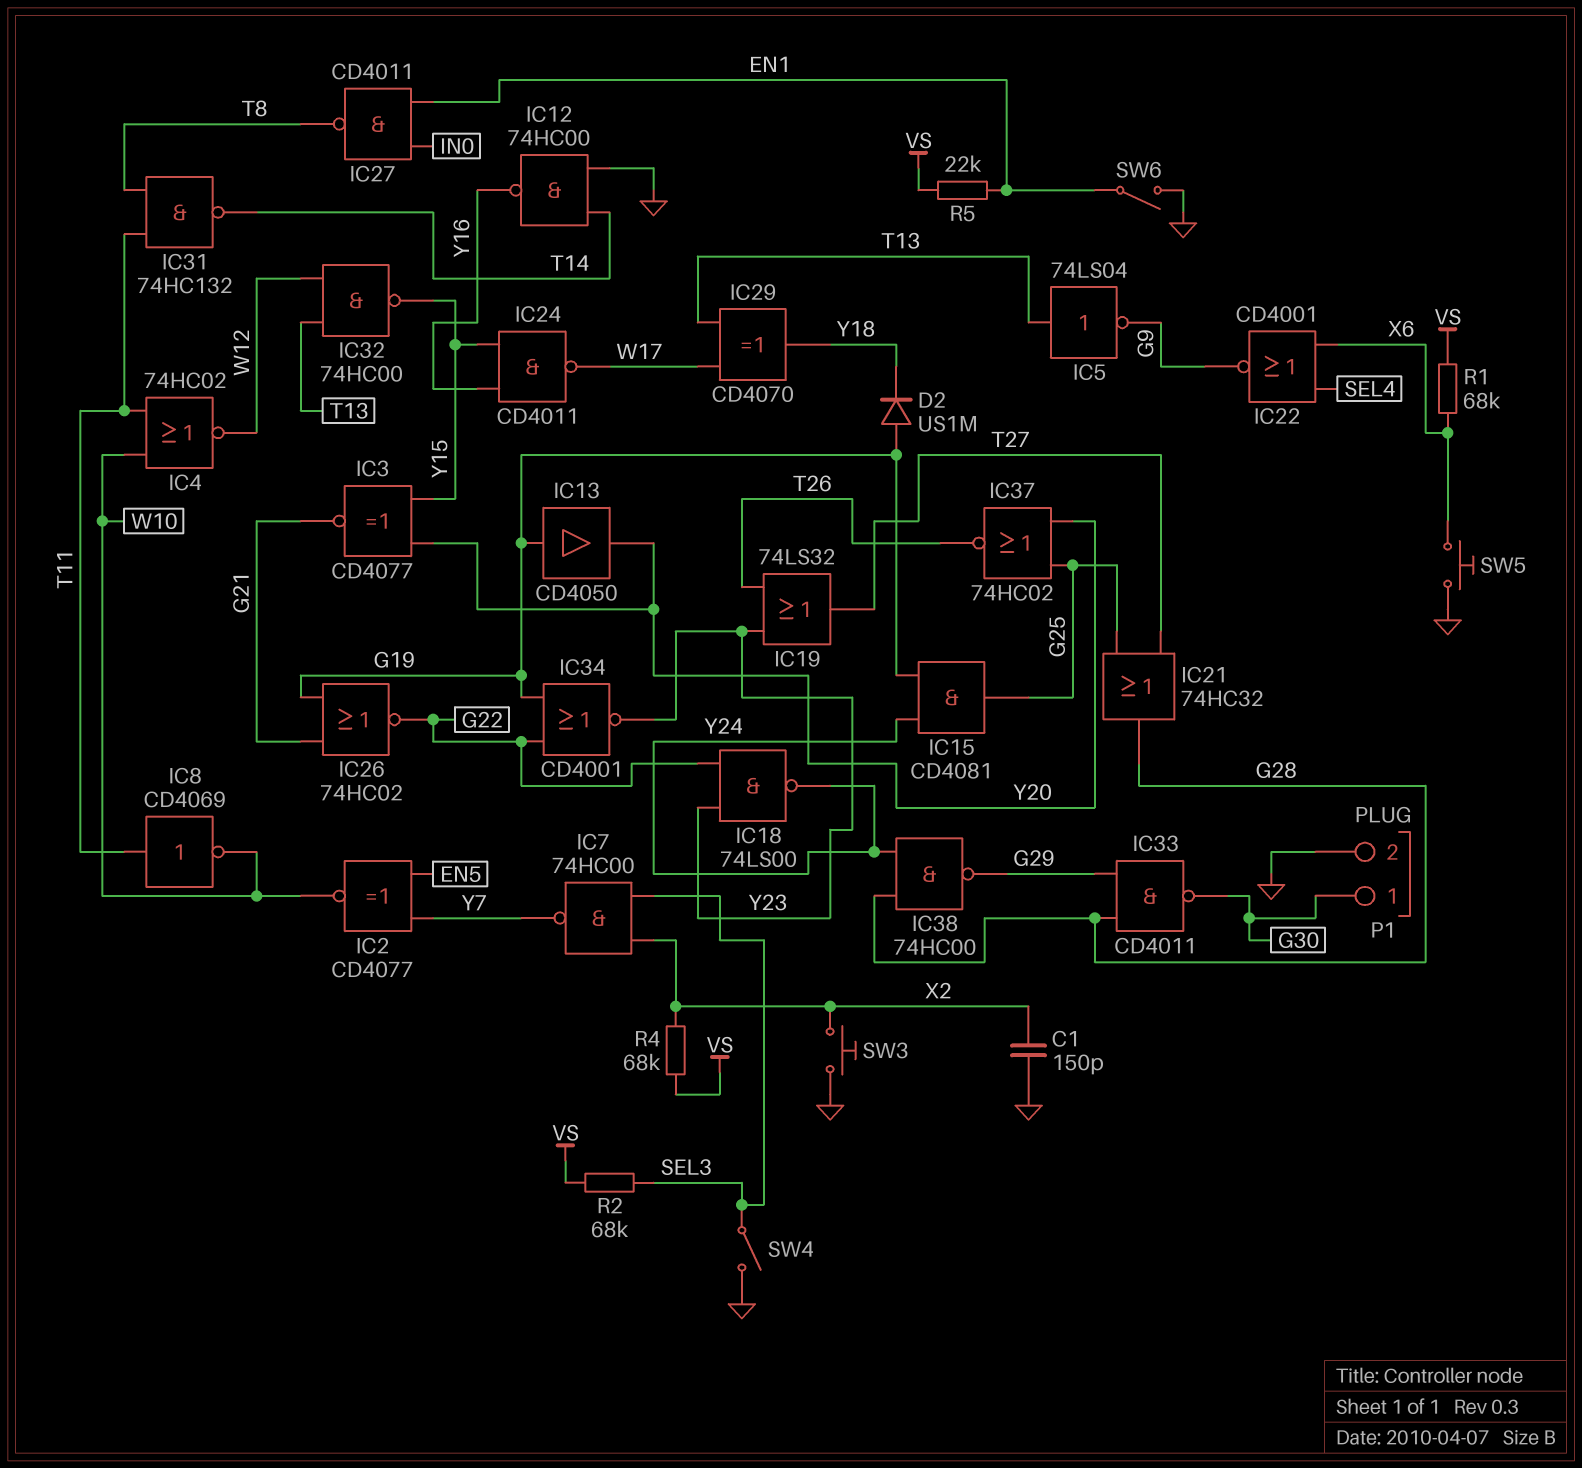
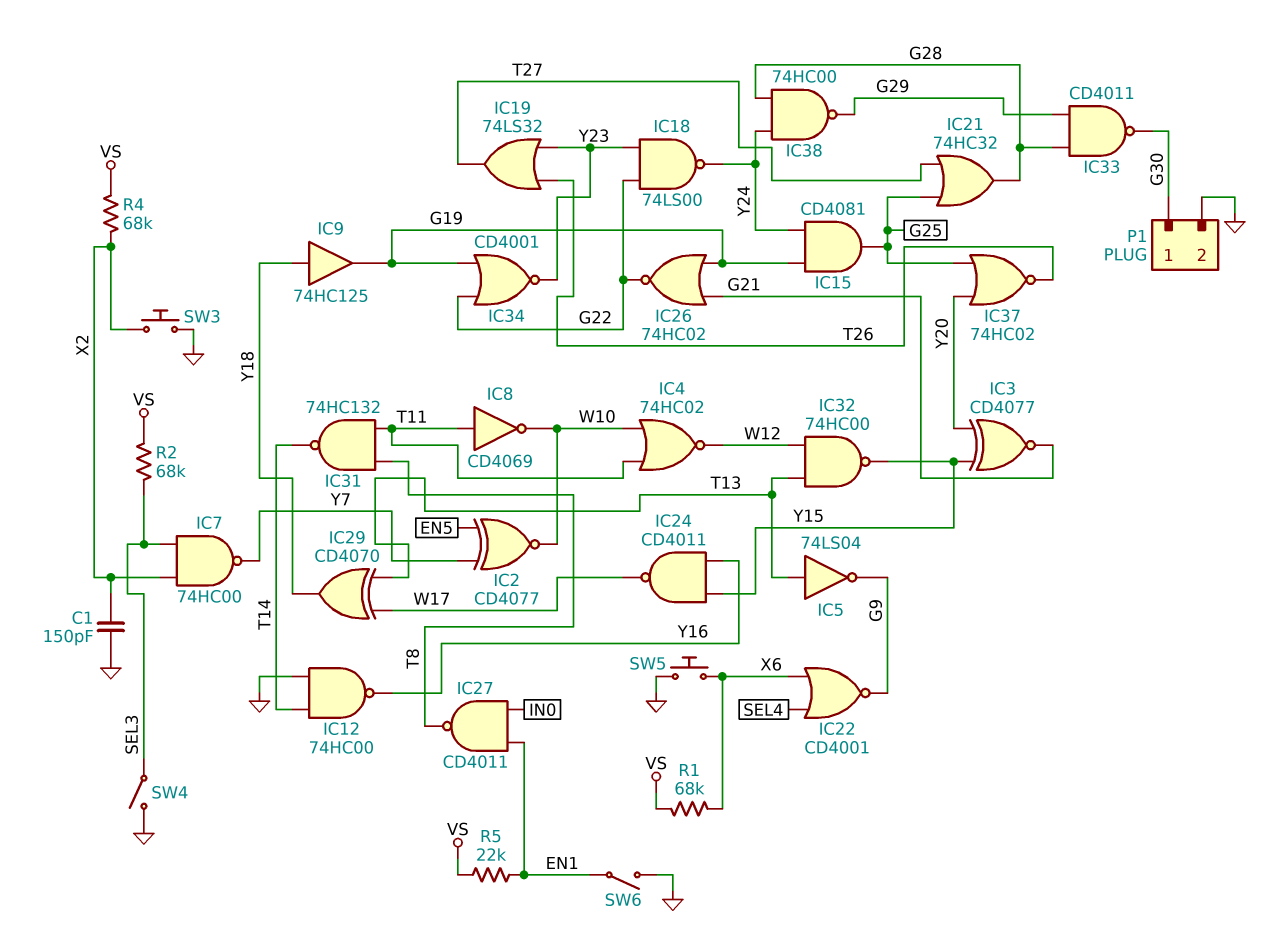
D2: diode US1M (A G19, K Y18) -> none
IC9: none -> buffer 74HC125 (in Y18, out G19)
IC13: buffer CD4050 (in G19, out Y20) -> none

